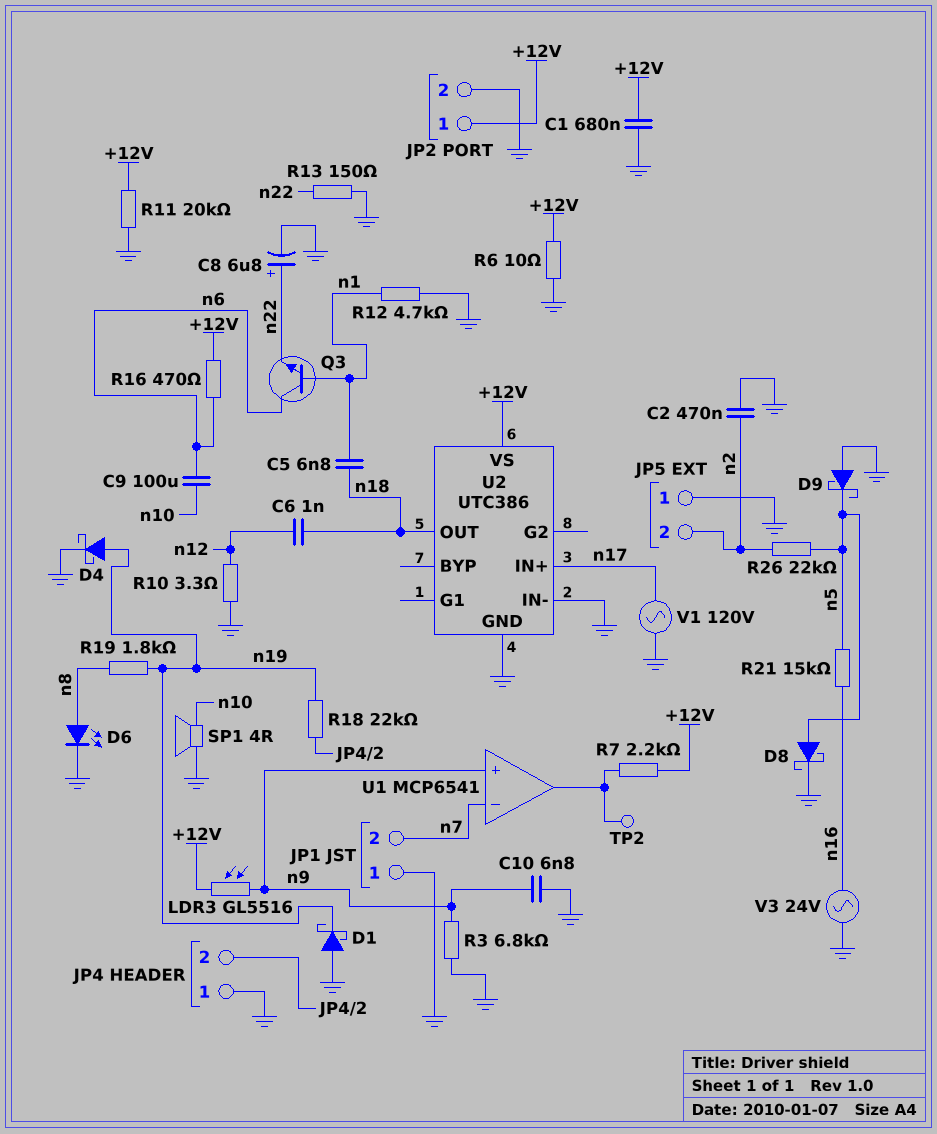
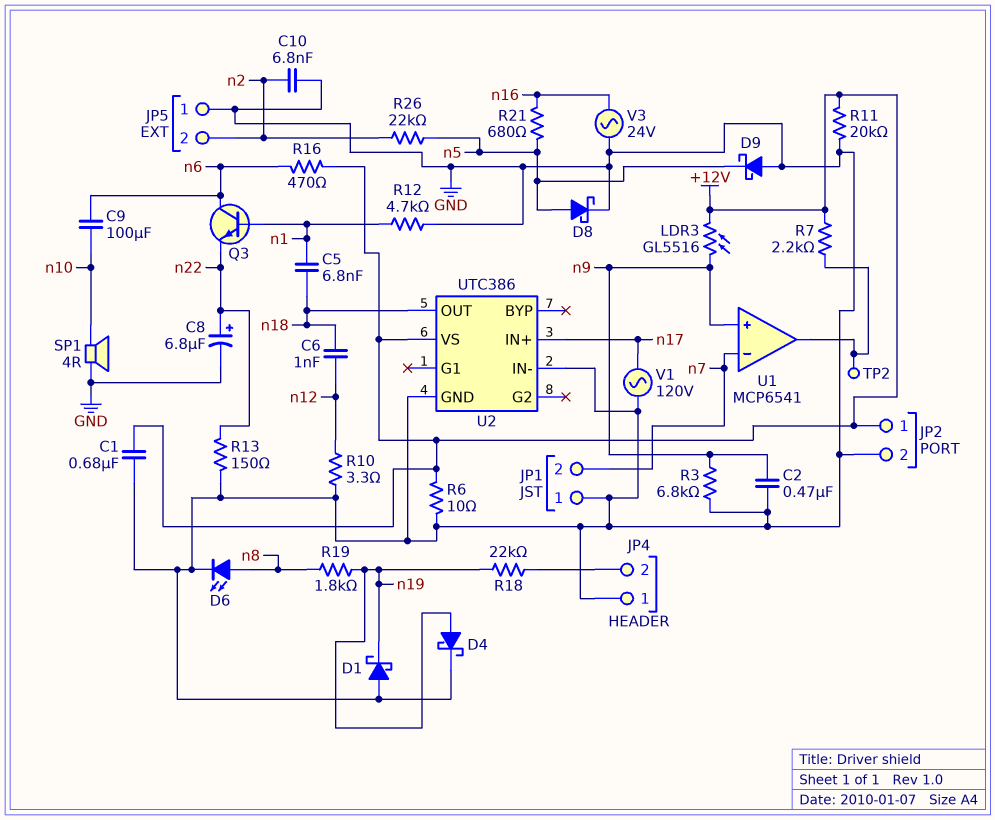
C2: 470nF (GND, n2) -> 470nF (GND, n9)
C10: 6.8nF (GND, n9) -> 6.8nF (GND, n2)
R21: 15k (n5, n16) -> 680 (n5, n16)

